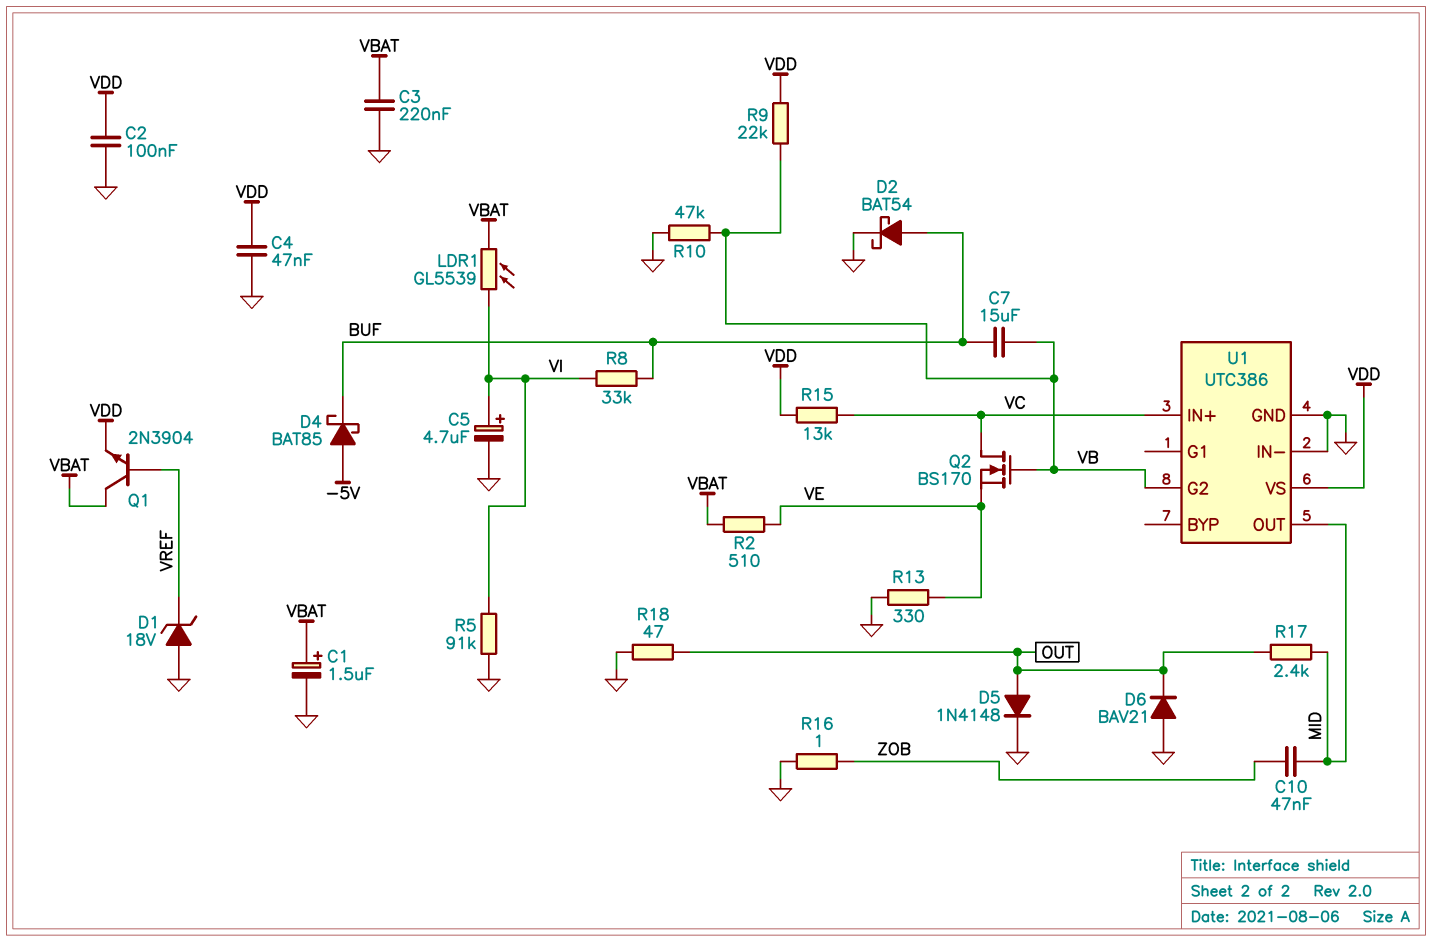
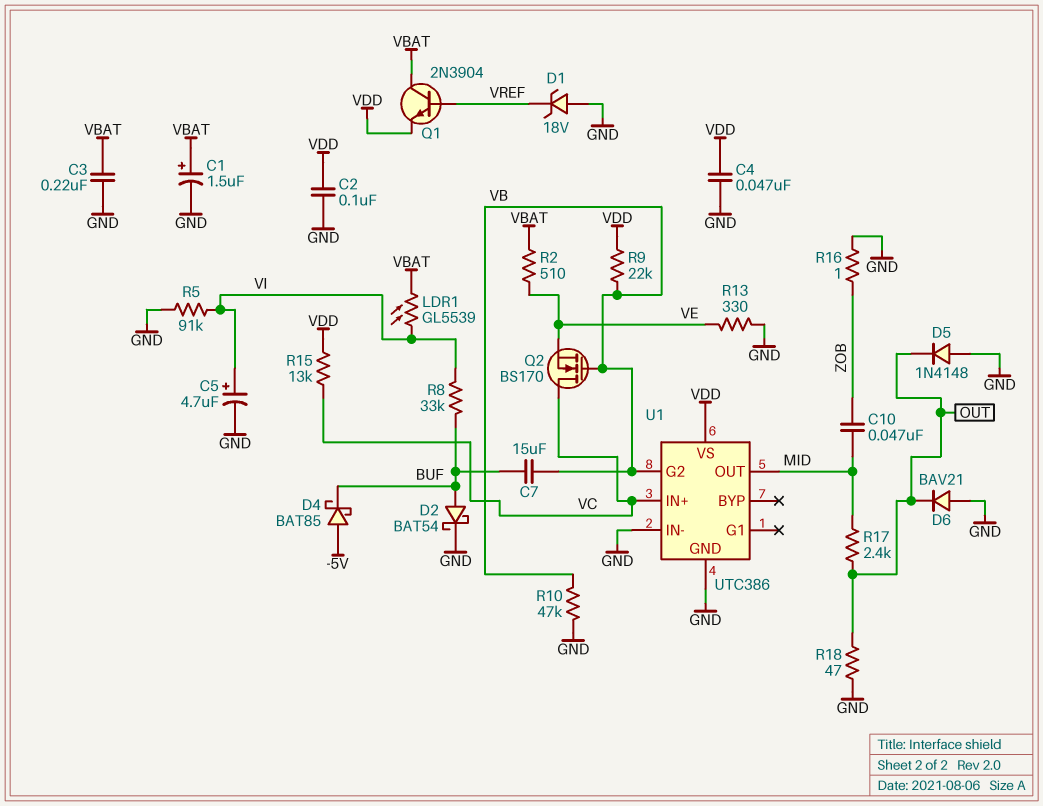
D5: diode 1N4148 (A OUT, K GND) -> diode 1N4148 (A GND, K OUT)

